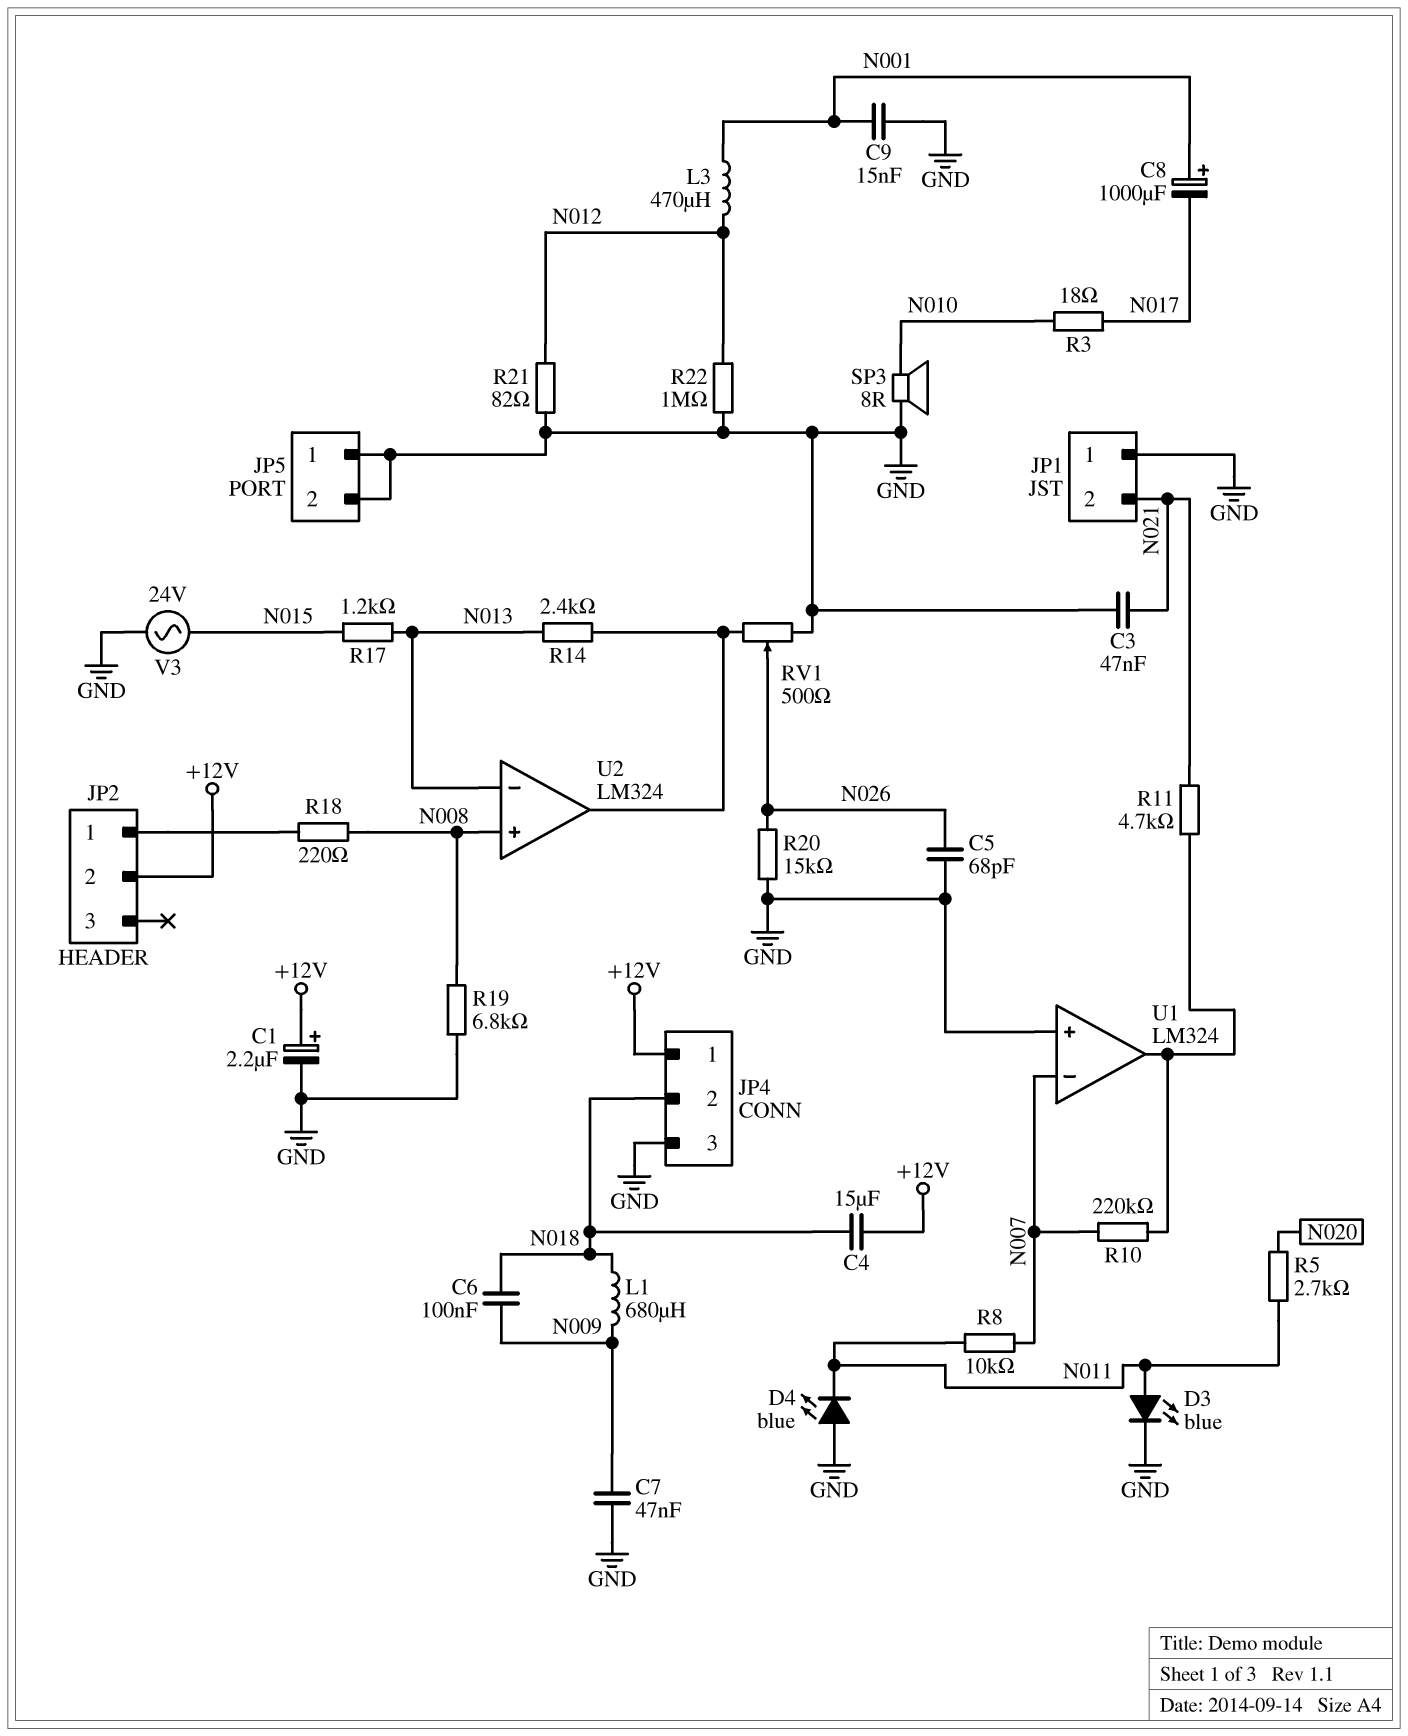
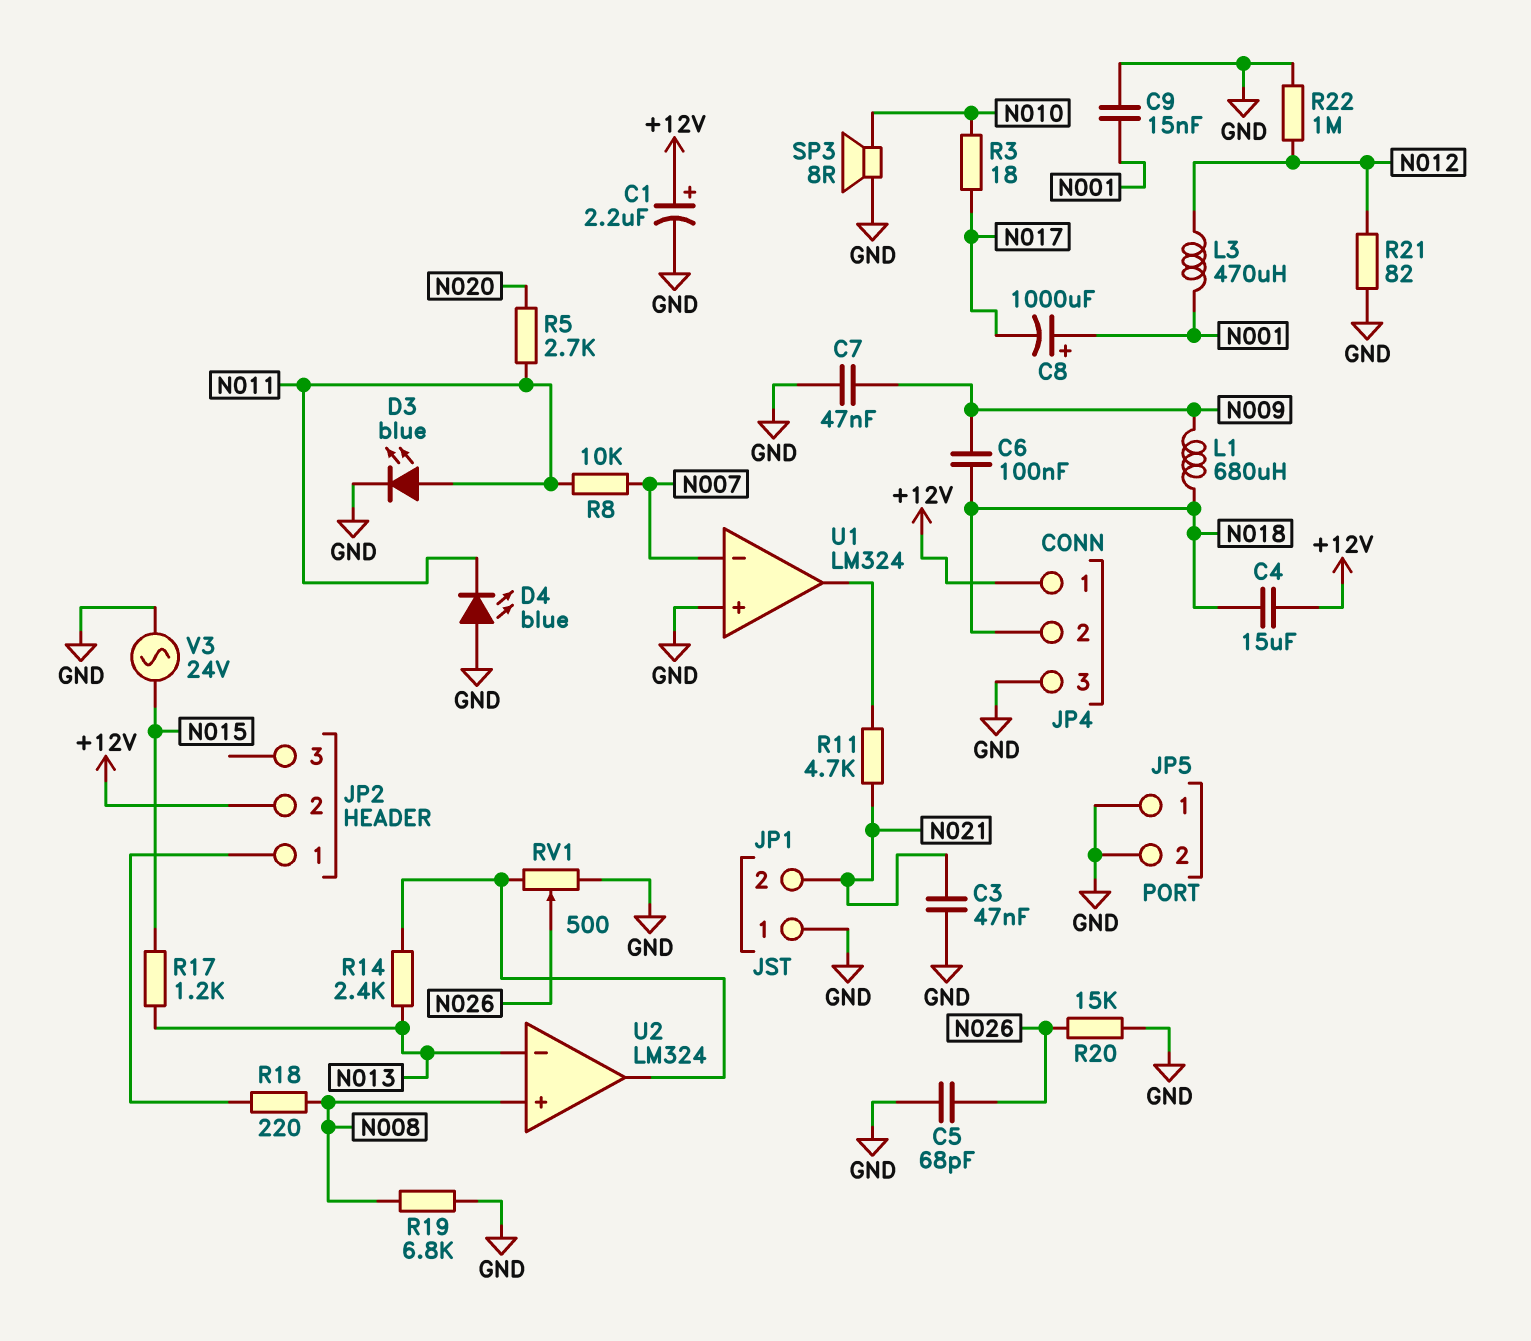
R10: 220k (N007, U1/out) -> none

